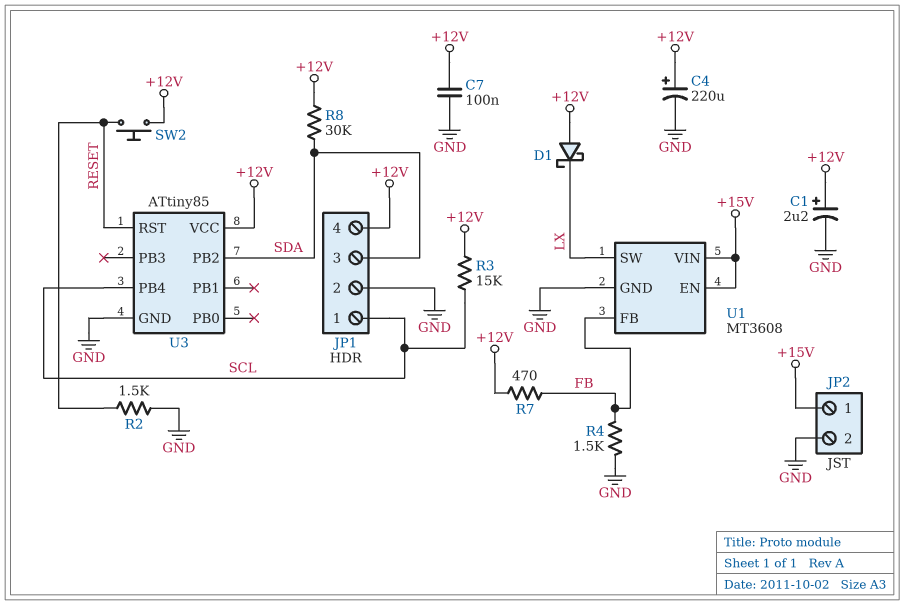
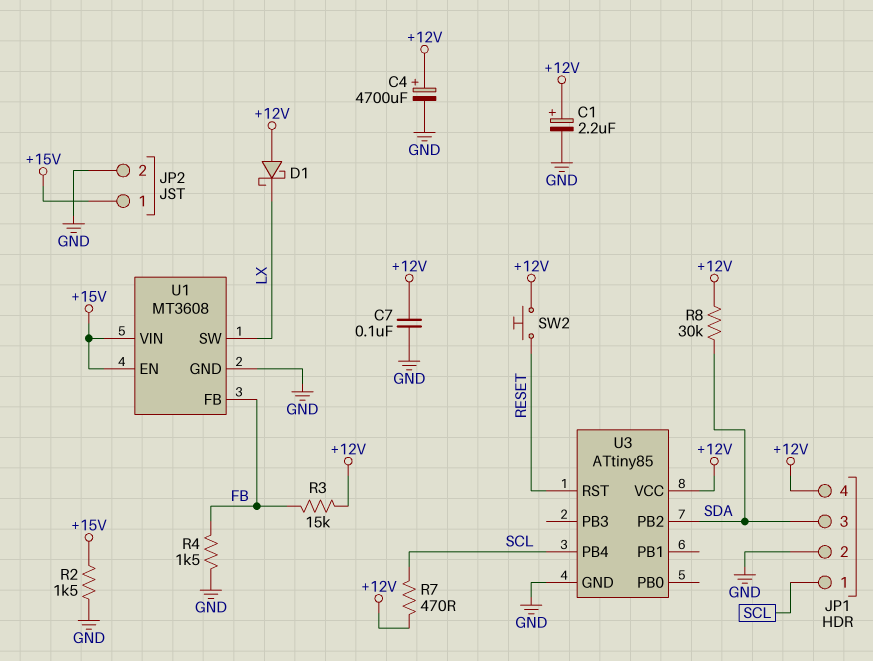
C4: 220uF (plus +12V, minus GND) -> 4700uF (plus +12V, minus GND)
R2: 1.5k (GND, RESET) -> 1.5k (+15V, GND)
R3: 15k (+12V, SCL) -> 15k (+12V, FB)
R7: 470 (+12V, FB) -> 470 (+12V, SCL)

